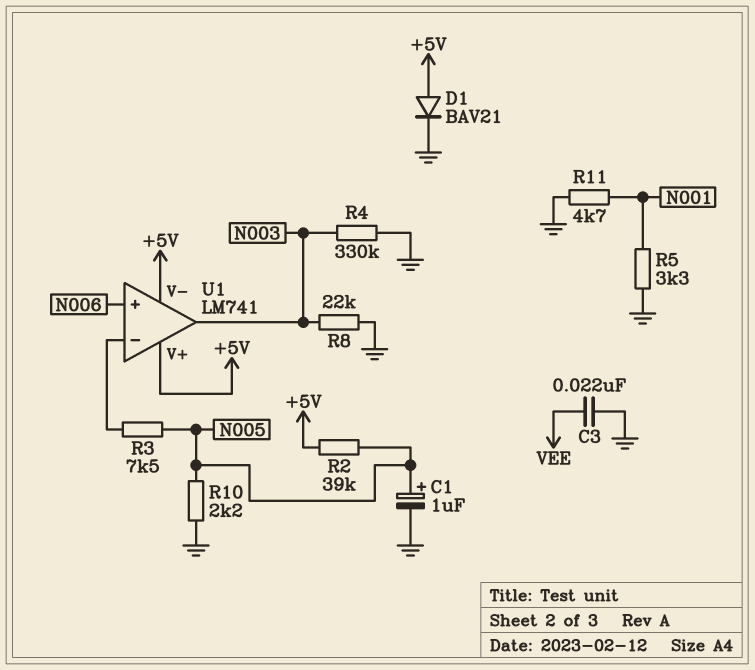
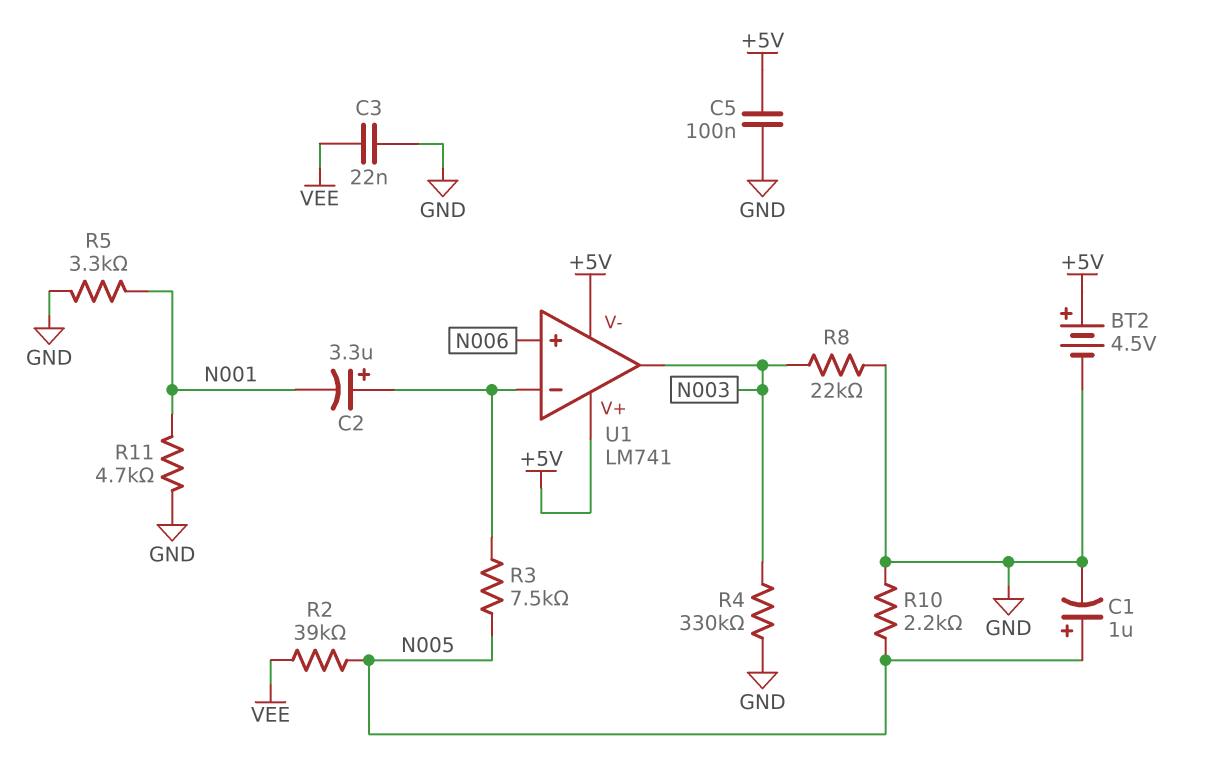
BT2: none -> 4.5V (plus +5V, minus GND)
C2: none -> 3.3uF (plus U1/in-, minus N001)
C5: none -> 100nF (+5V, GND)
D1: diode BAV21 (A +5V, K GND) -> none
R2: 39k (+5V, N005) -> 39k (N005, VEE)

